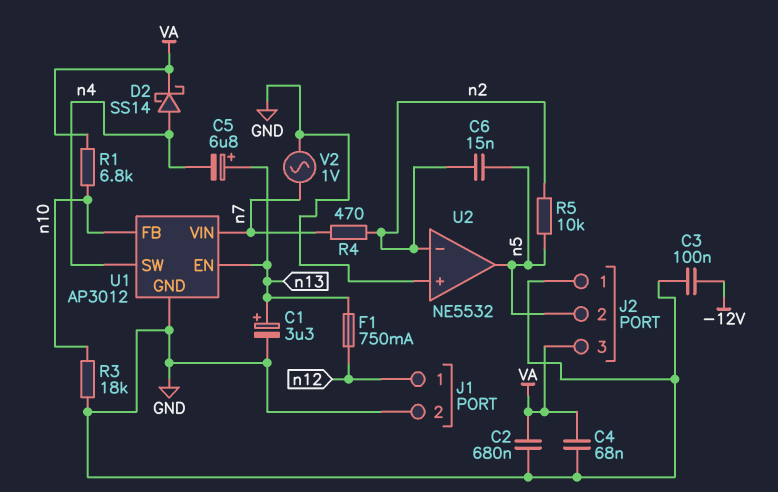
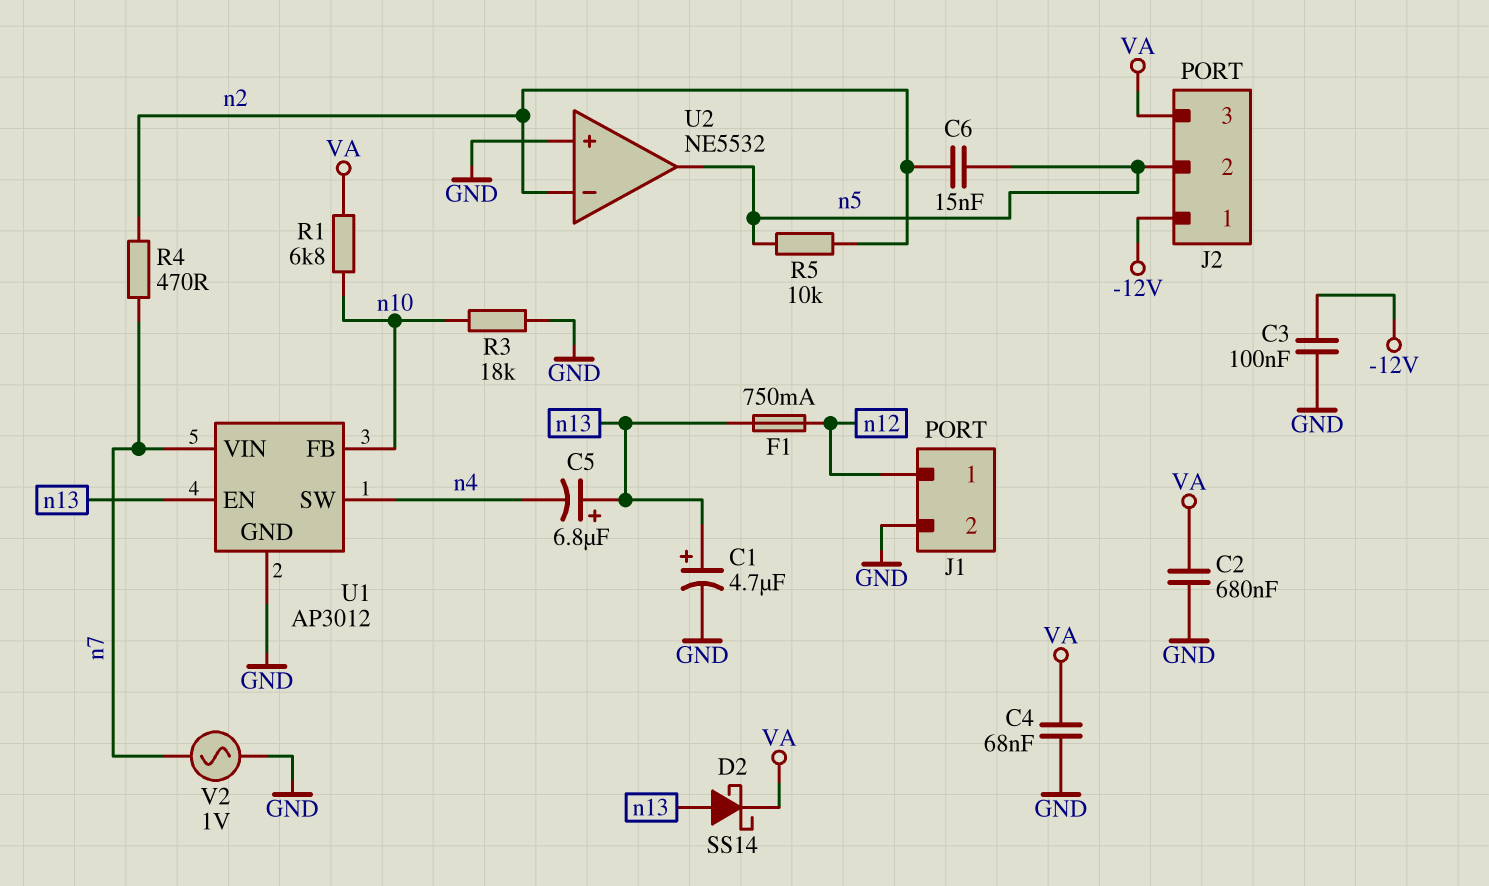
C1: 3.3uF (plus n13, minus GND) -> 4.7uF (plus n13, minus GND)
D2: schottky SS14 (A n4, K VA) -> schottky SS14 (A n13, K VA)
J2 pin 1: GND -> -12V

